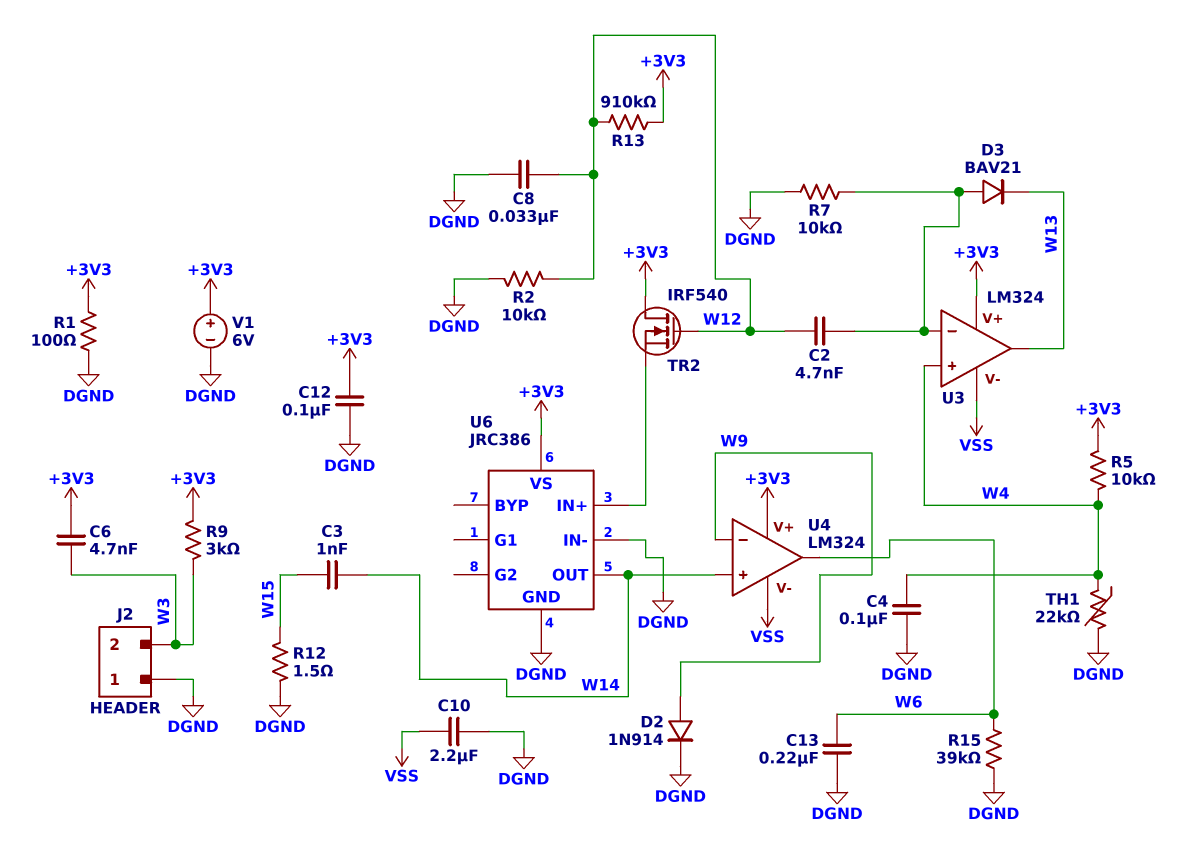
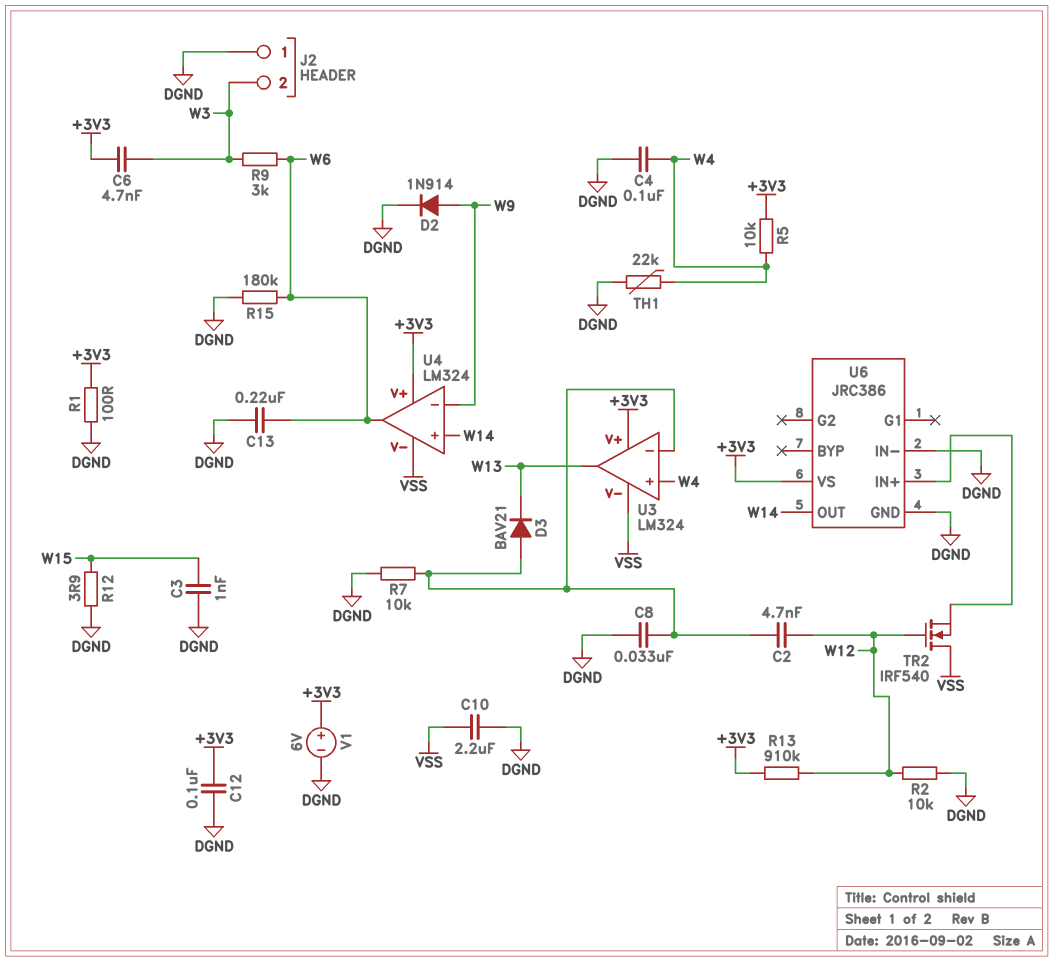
C3: 1nF (W14, W15) -> 1nF (DGND, W15)
C8: 33nF (DGND, W12) -> 33nF (DGND, U3/in-)
R9: 3k (+3V3, W3) -> 3k (W3, W6)
R12: 1.5 (DGND, W15) -> 3.9 (DGND, W15)
R15: 39k (DGND, W6) -> 180k (DGND, W6)
TR2: NMOS IRF540 (G W12, D +3V3, S U6/IN+) -> NMOS IRF540 (G W12, D VSS, S U6/IN+)

